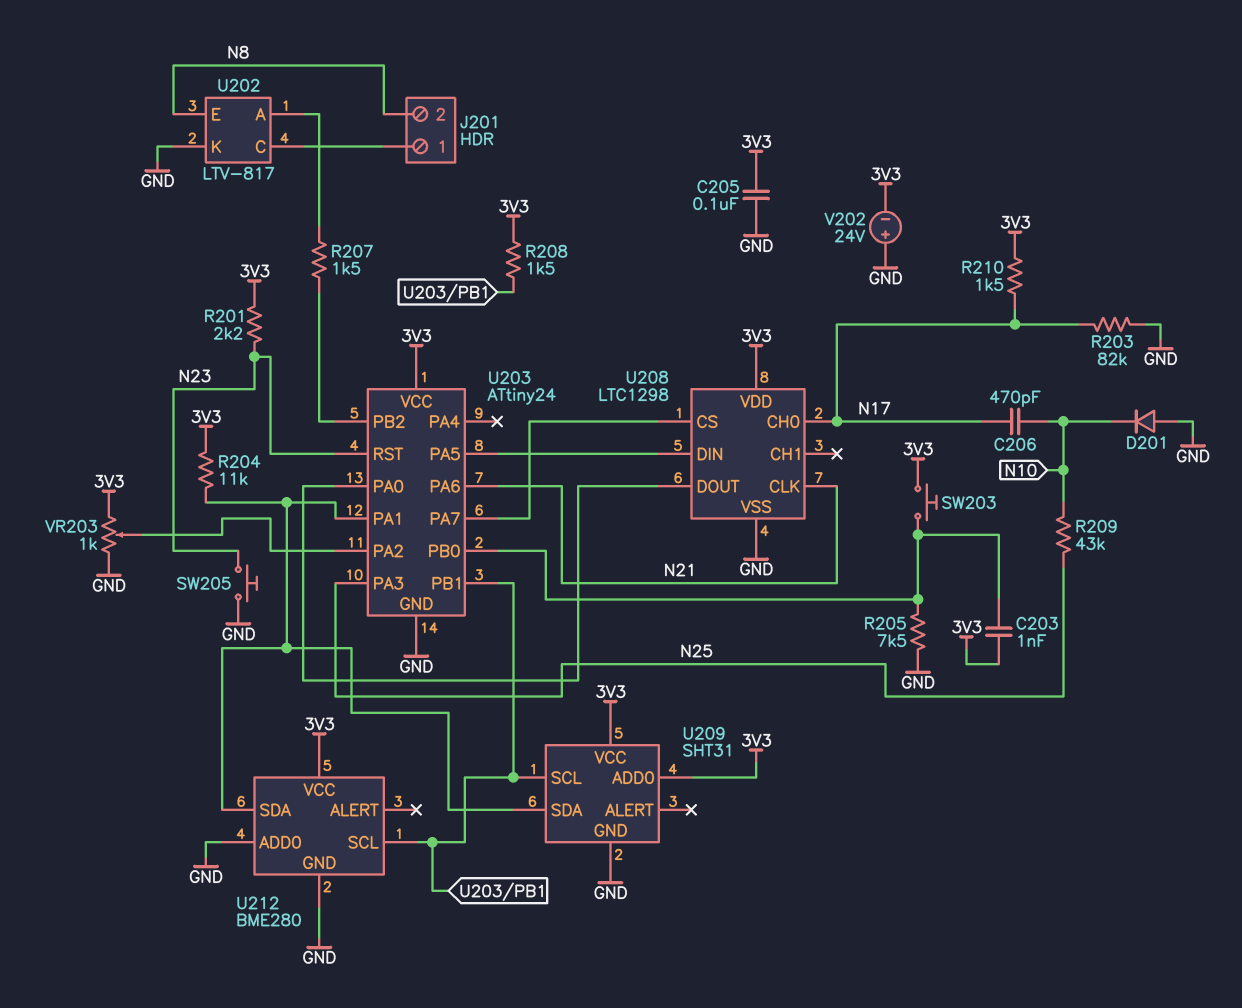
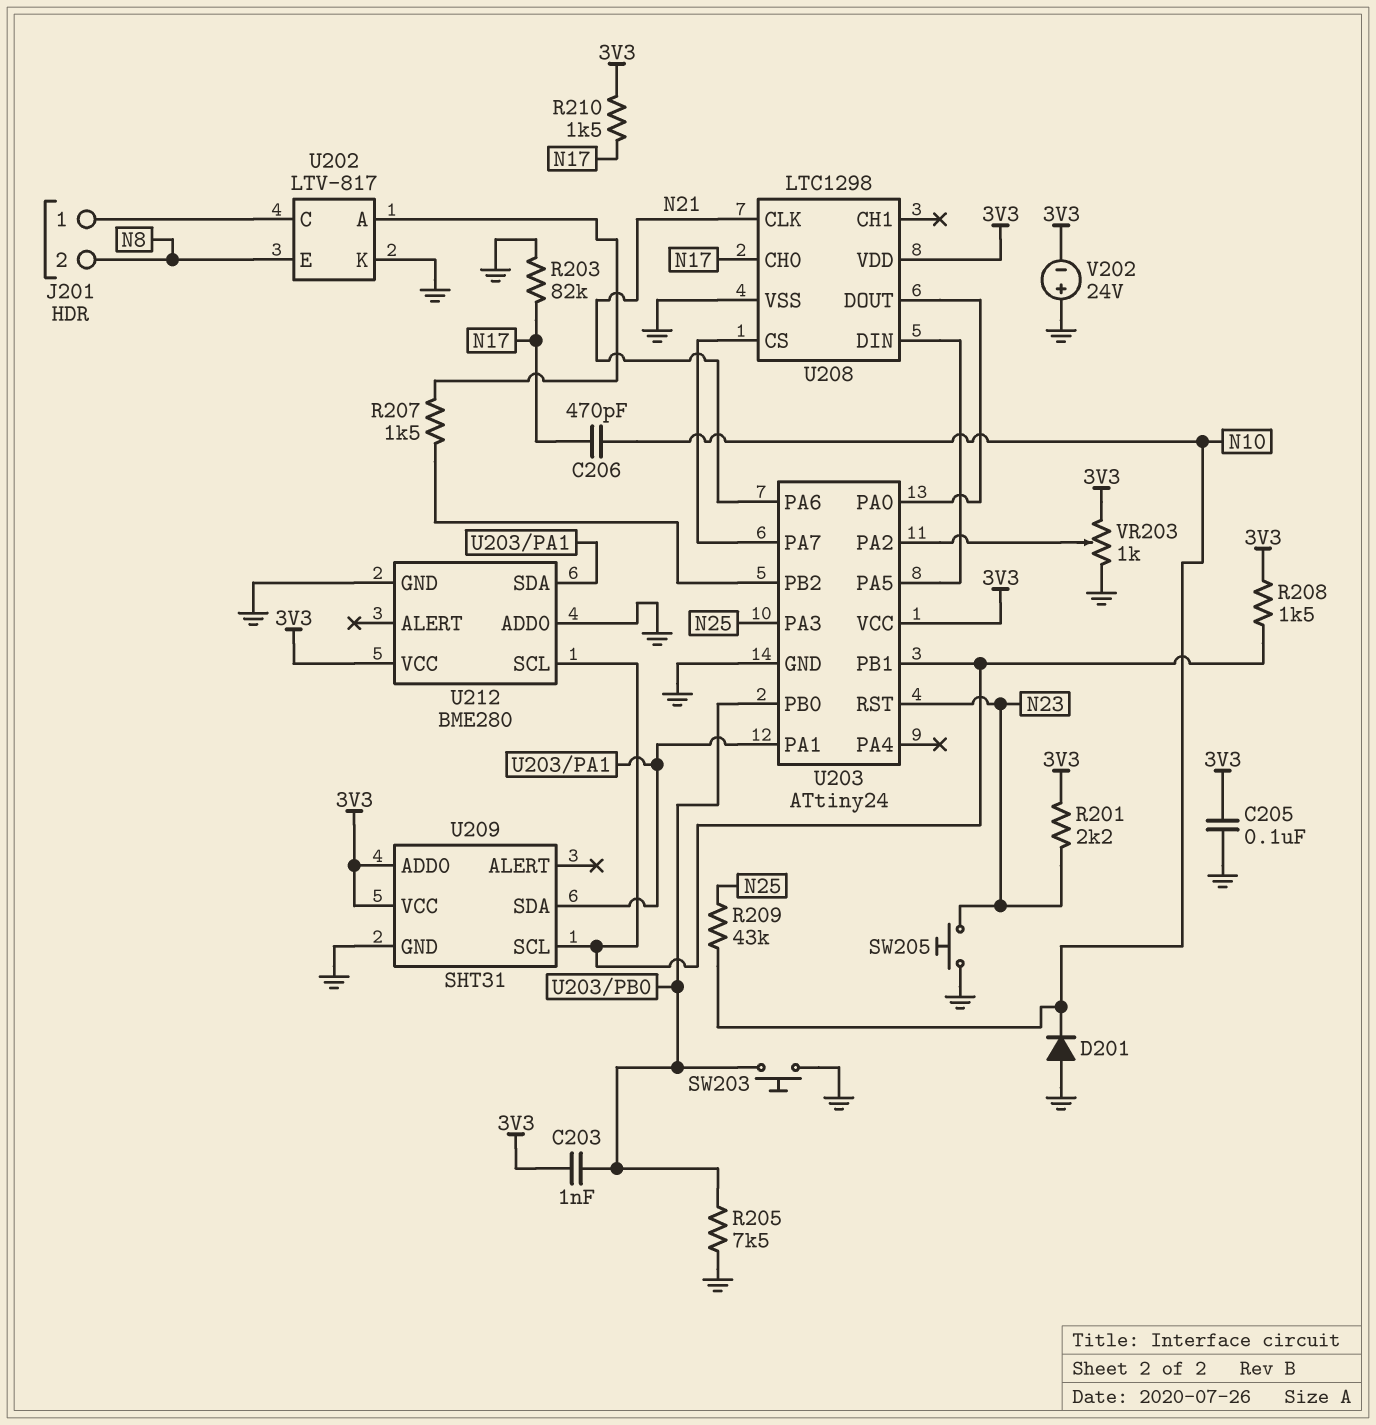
R204: 11k (3V3, U203/PA1) -> none
SW203: button (3V3, U203/PB0) -> button (GND, U203/PB0)

